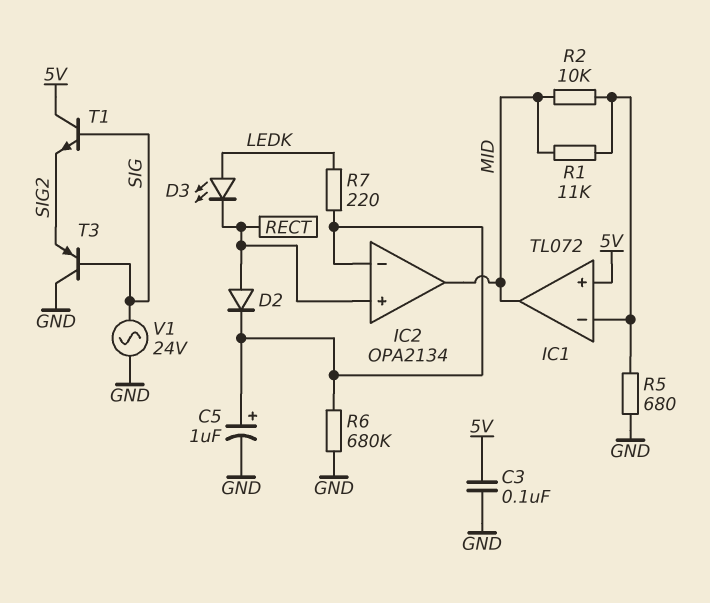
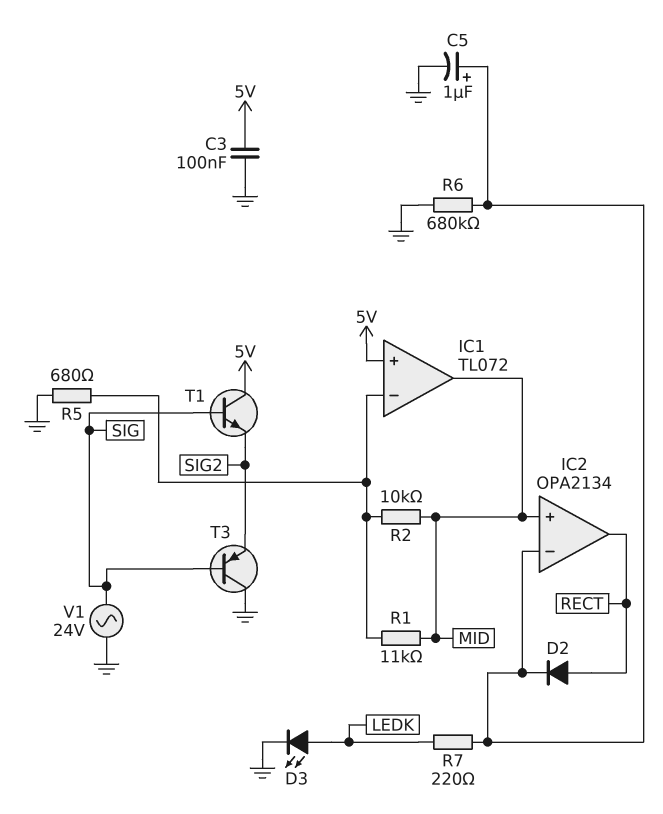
D3: LED (A LEDK, K RECT) -> LED (A LEDK, K GND)
IC2 pin in+: RECT -> MID
IC2 pin out: MID -> RECT

